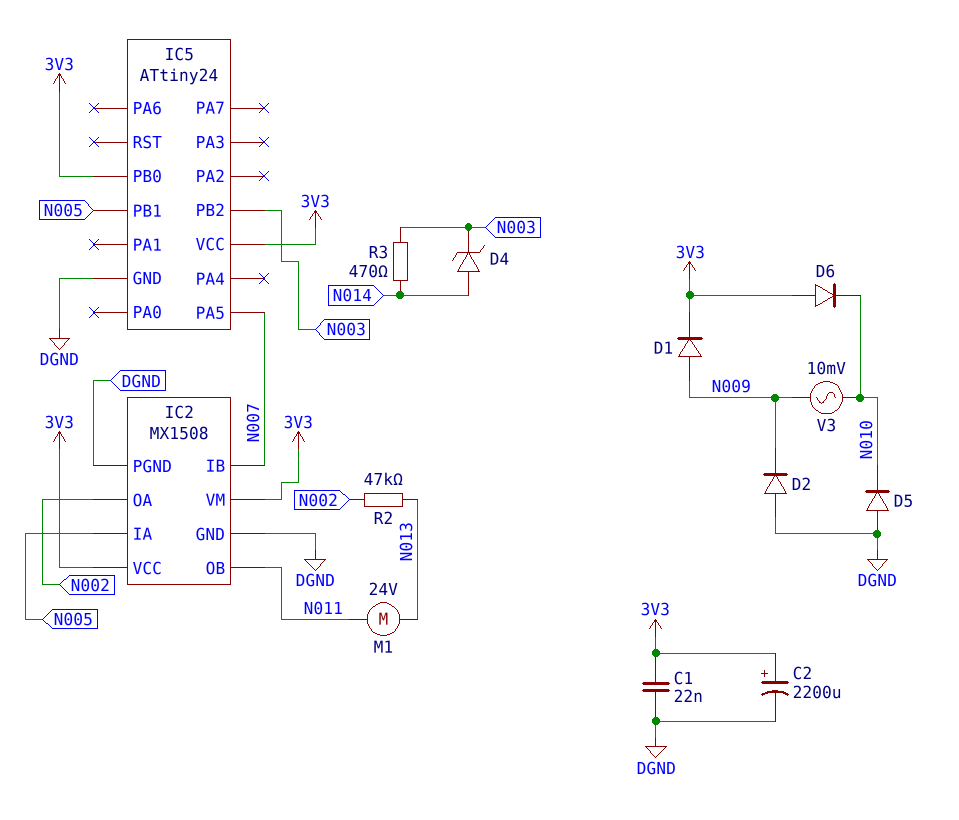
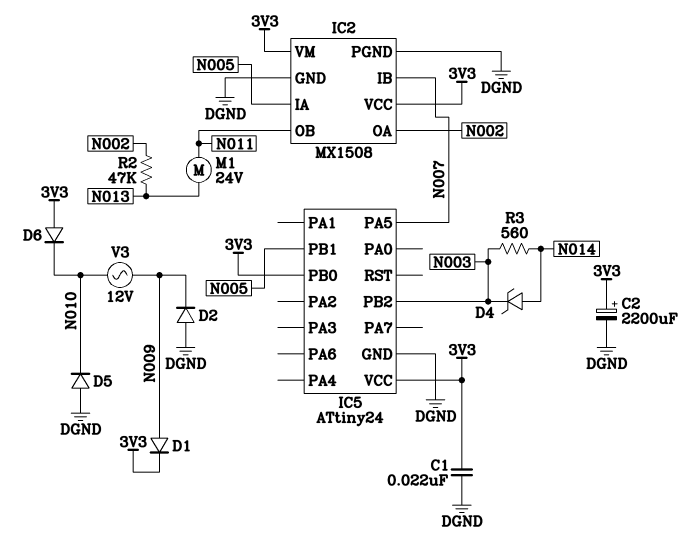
R3: 470 (N003, N014) -> 560 (N003, N014)
V3: AC 10mV (N009, N010) -> AC 12V (N009, N010)

